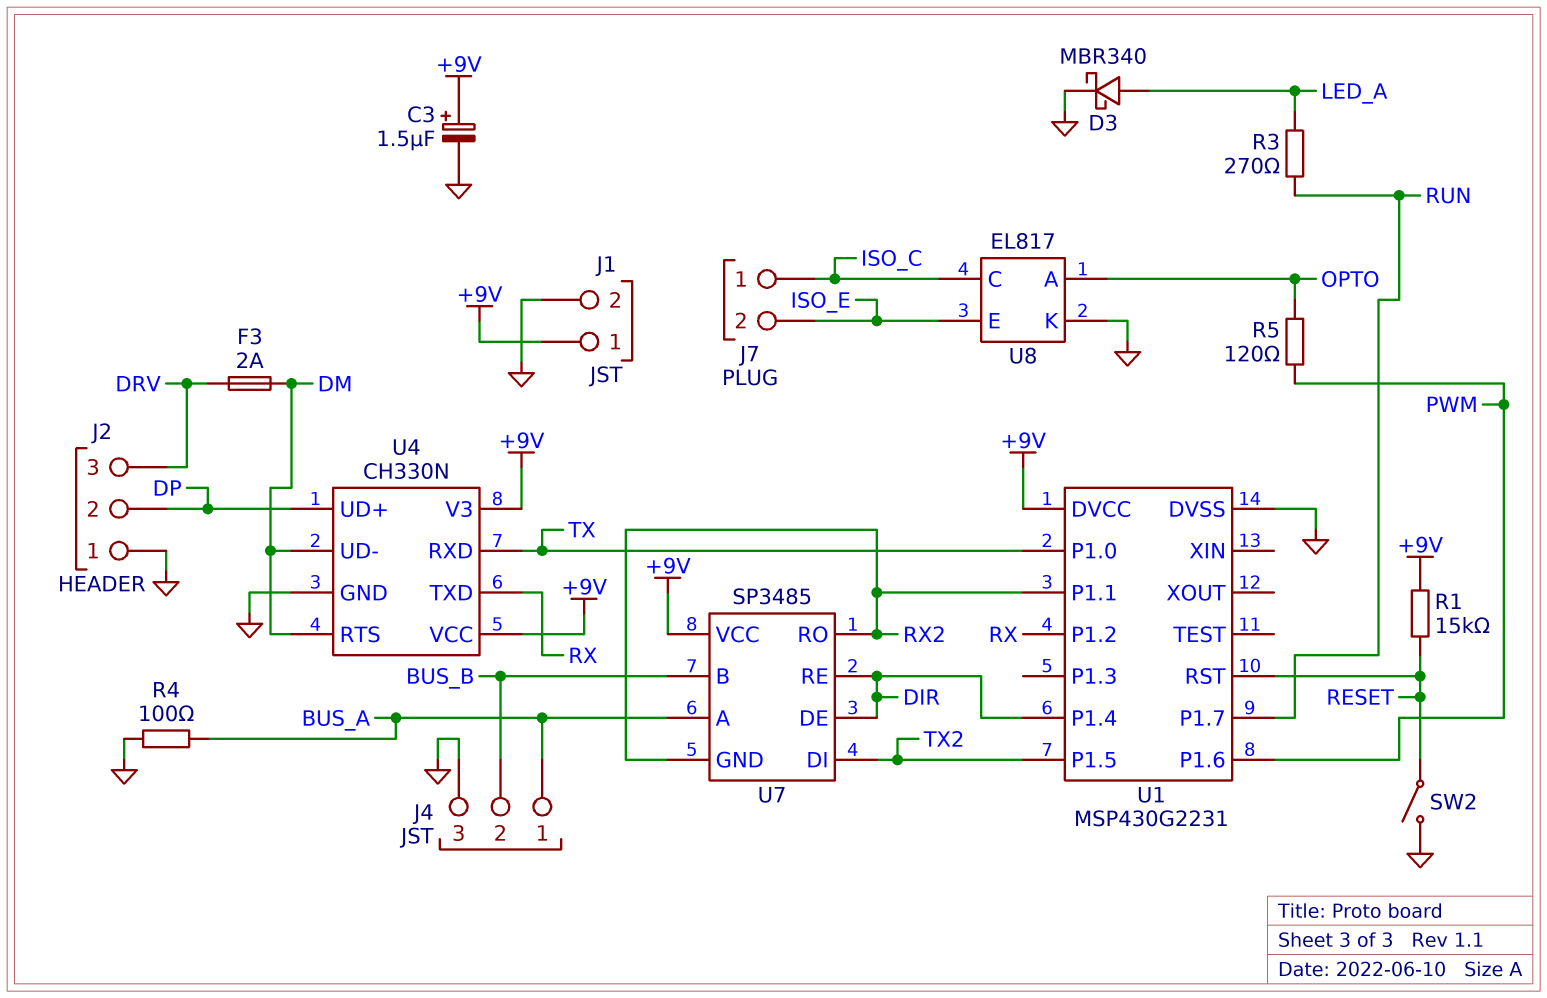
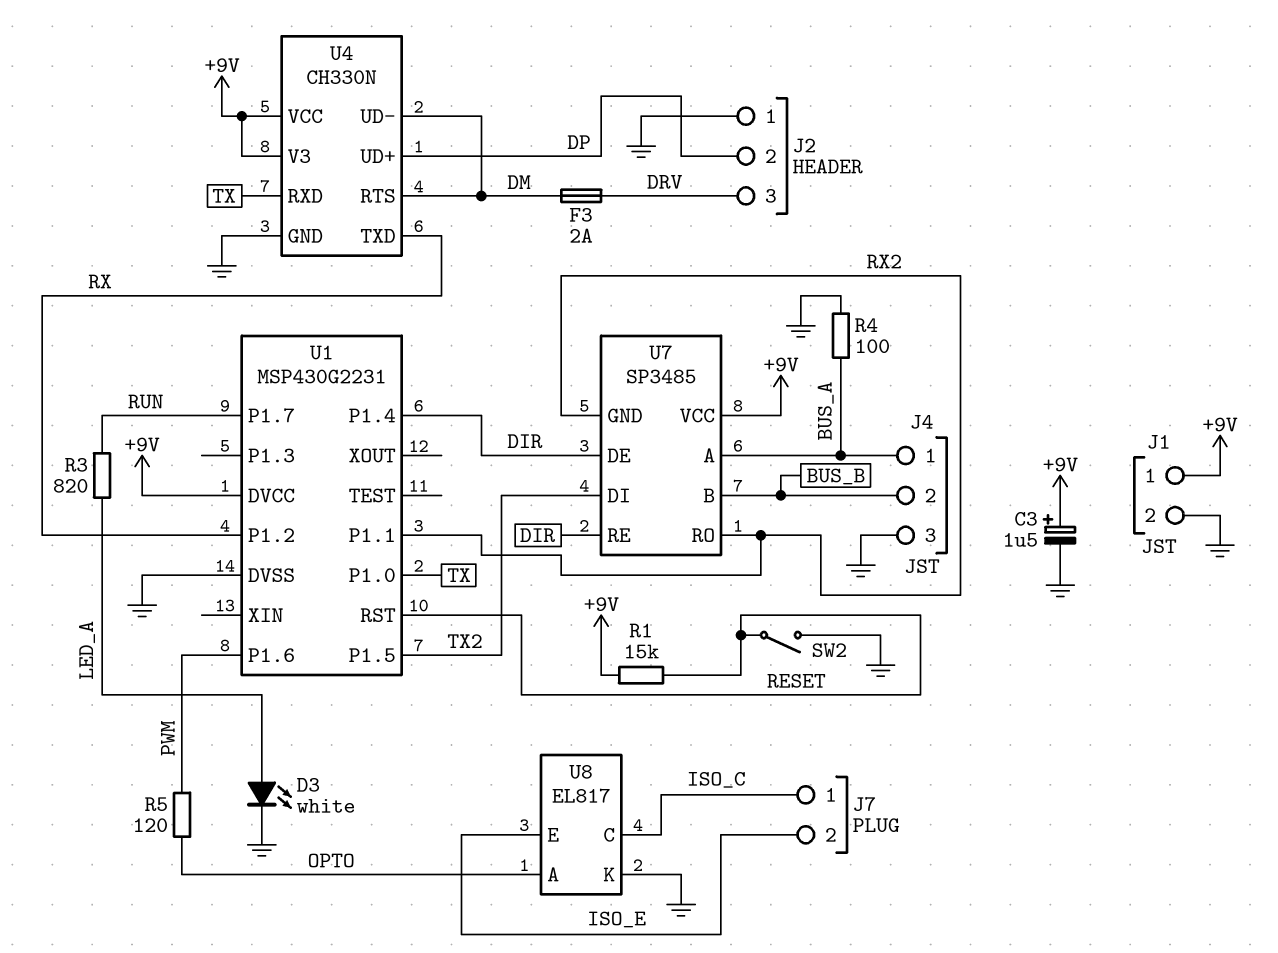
D3: schottky MBR340 (A LED_A, K GND) -> LED white (A LED_A, K GND)
R3: 270 (LED_A, RUN) -> 820 (LED_A, RUN)

